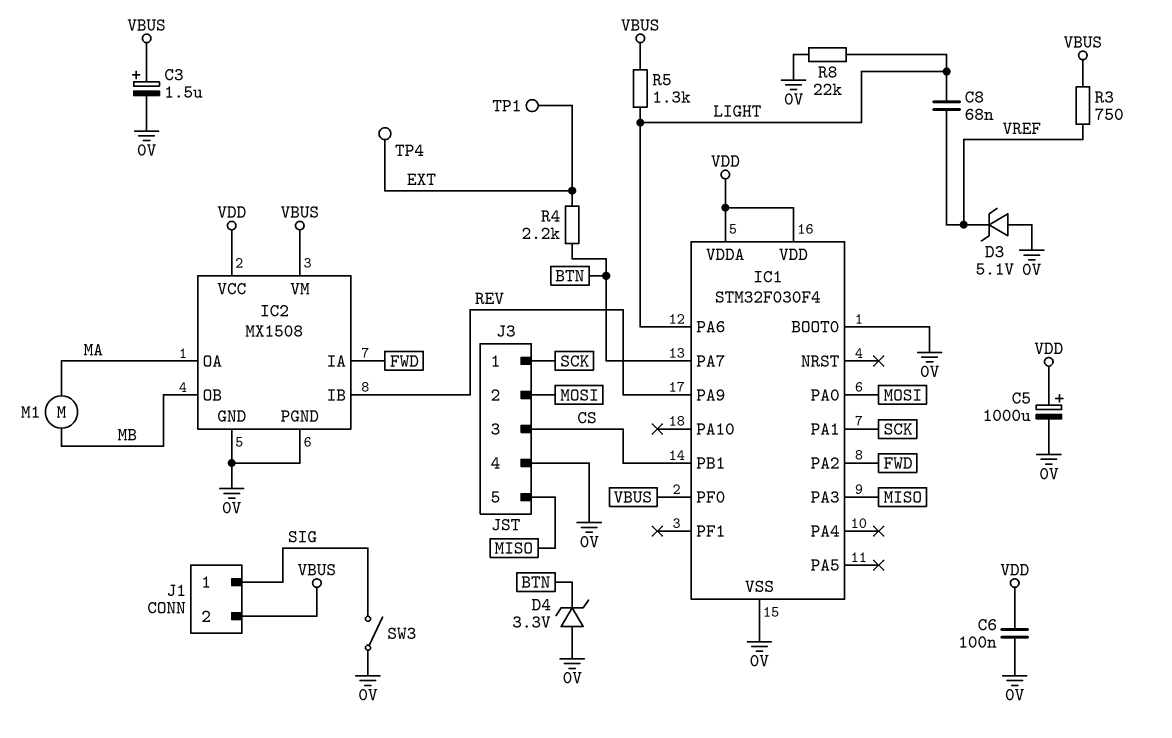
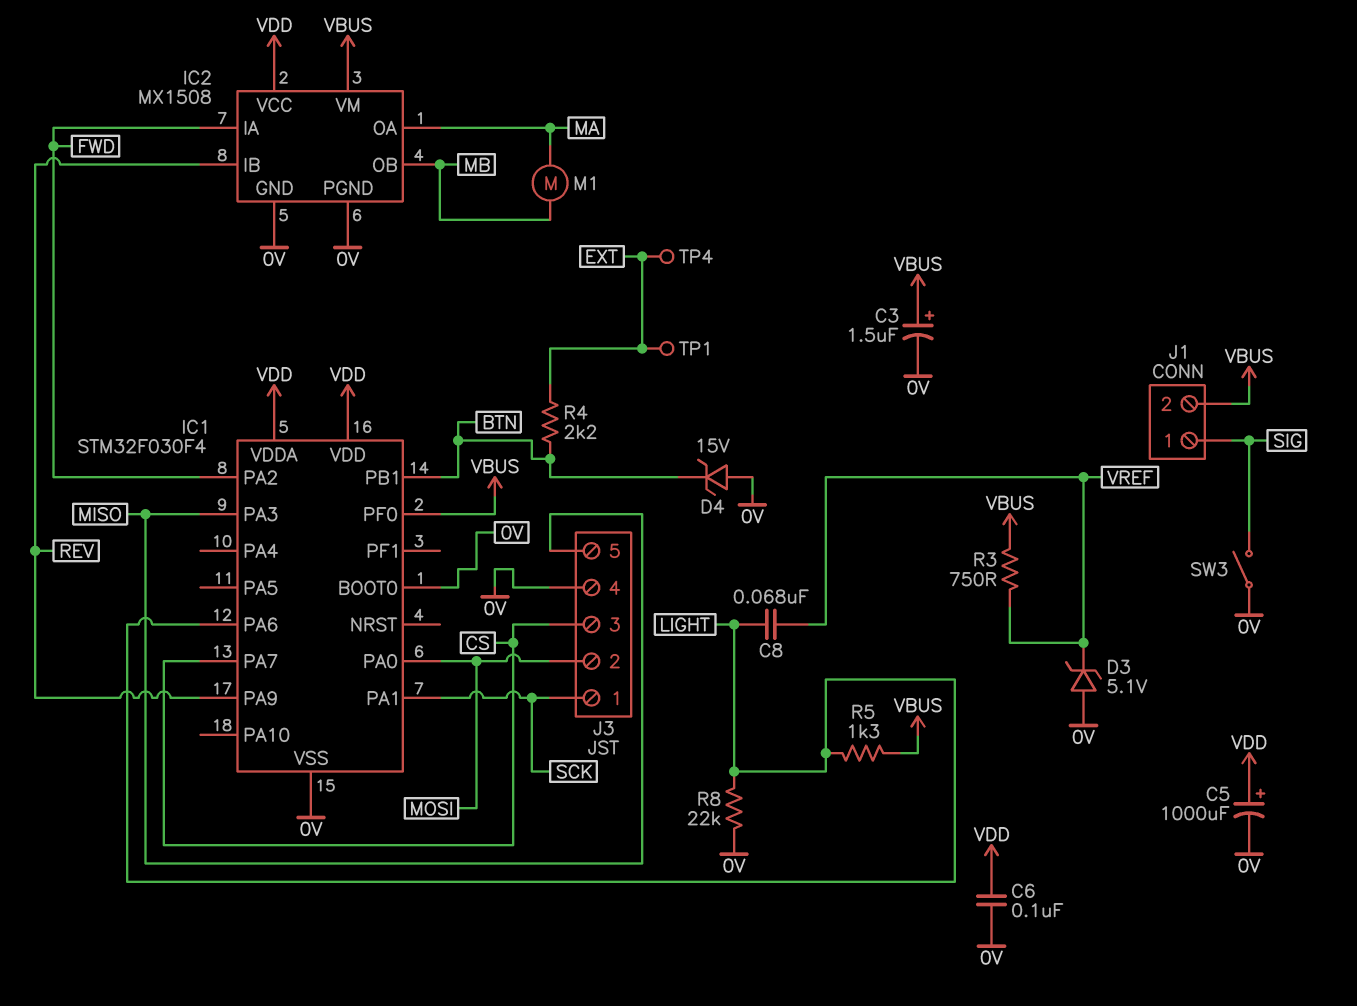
D4: zener 3.3V (A 0V, K BTN) -> zener 15V (A 0V, K BTN)
IC1 pin PA7: BTN -> CS
IC1 pin PB1: CS -> BTN

